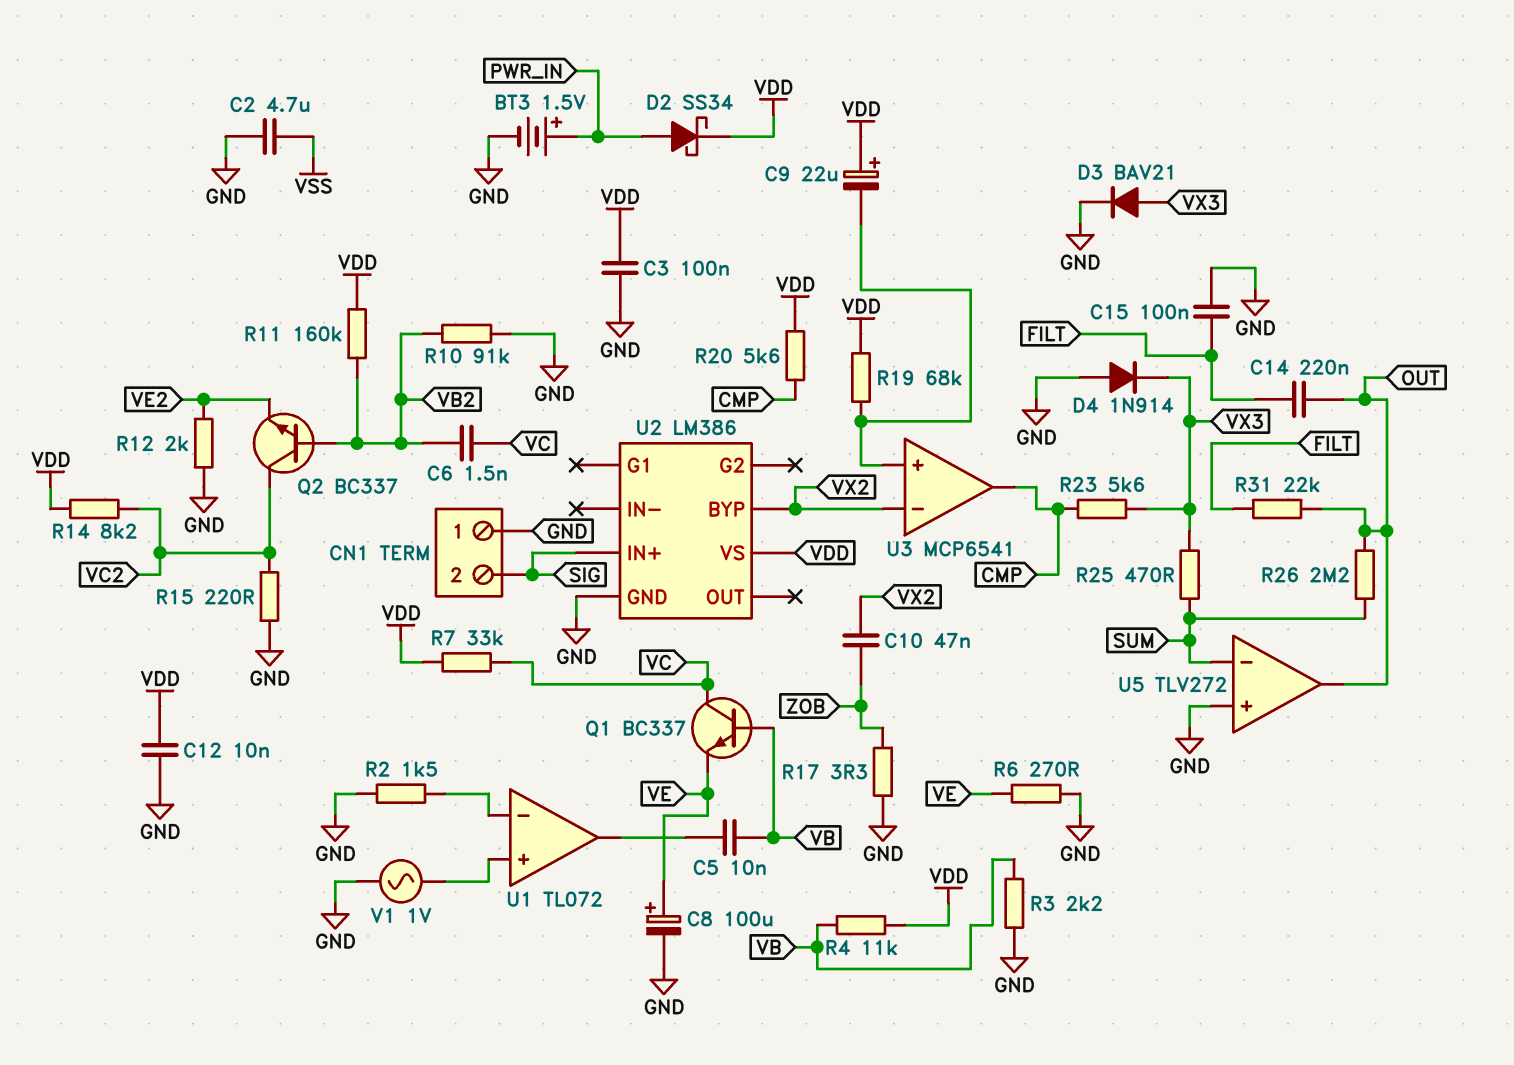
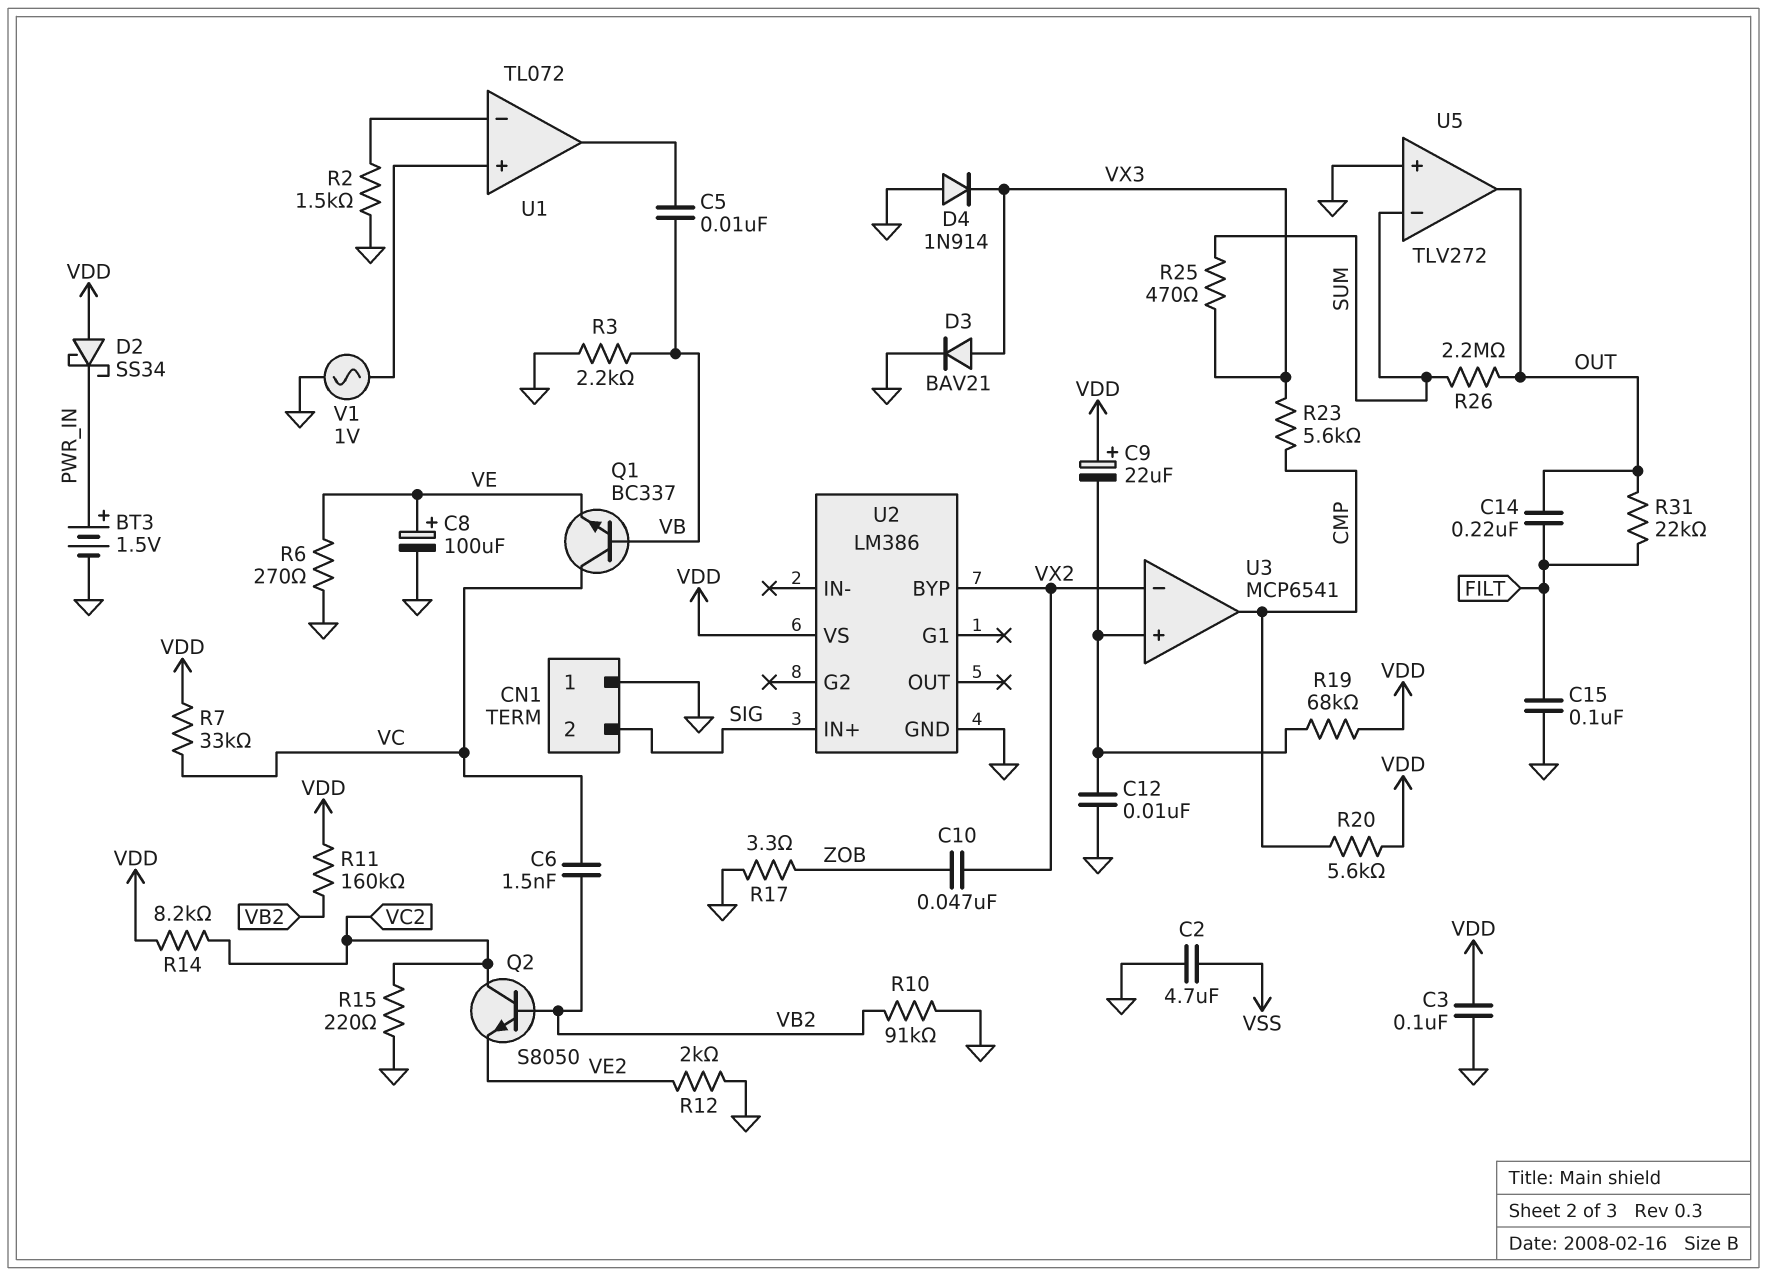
C12: 10nF (GND, VDD) -> 10nF (GND, U3/in+)
D2: schottky SS34 (A PWR_IN, K VDD) -> schottky SS34 (A VDD, K PWR_IN)
Q2: NPN BC337 (B VB2, C VC2, E VE2) -> NPN S8050 (B VB2, C VC2, E VE2)
R4: 11k (VB, VDD) -> none

